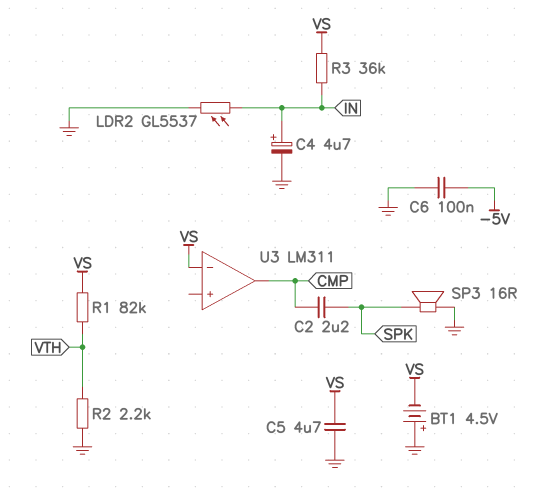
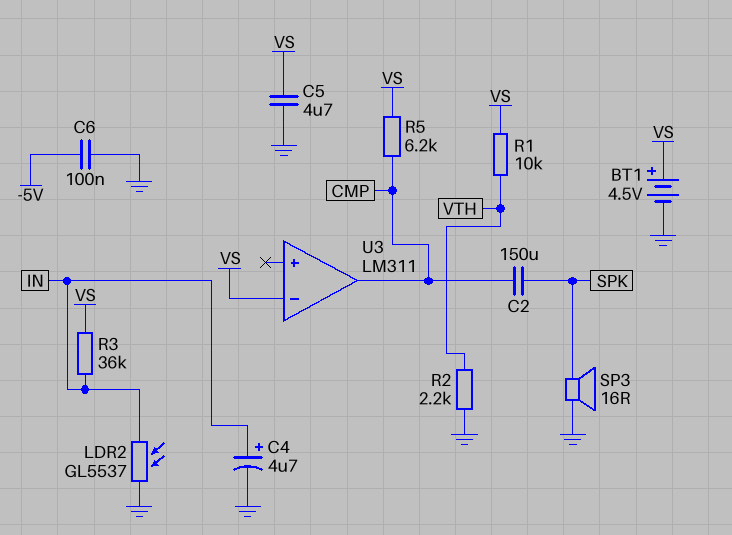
BT1: 4.5V (plus GND, minus VS) -> 4.5V (plus VS, minus GND)
C2: 2.2uF (CMP, SPK) -> 150uF (CMP, SPK)
R1: 82k (VS, VTH) -> 10k (VS, VTH)
R5: none -> 6.2k (CMP, VS)

